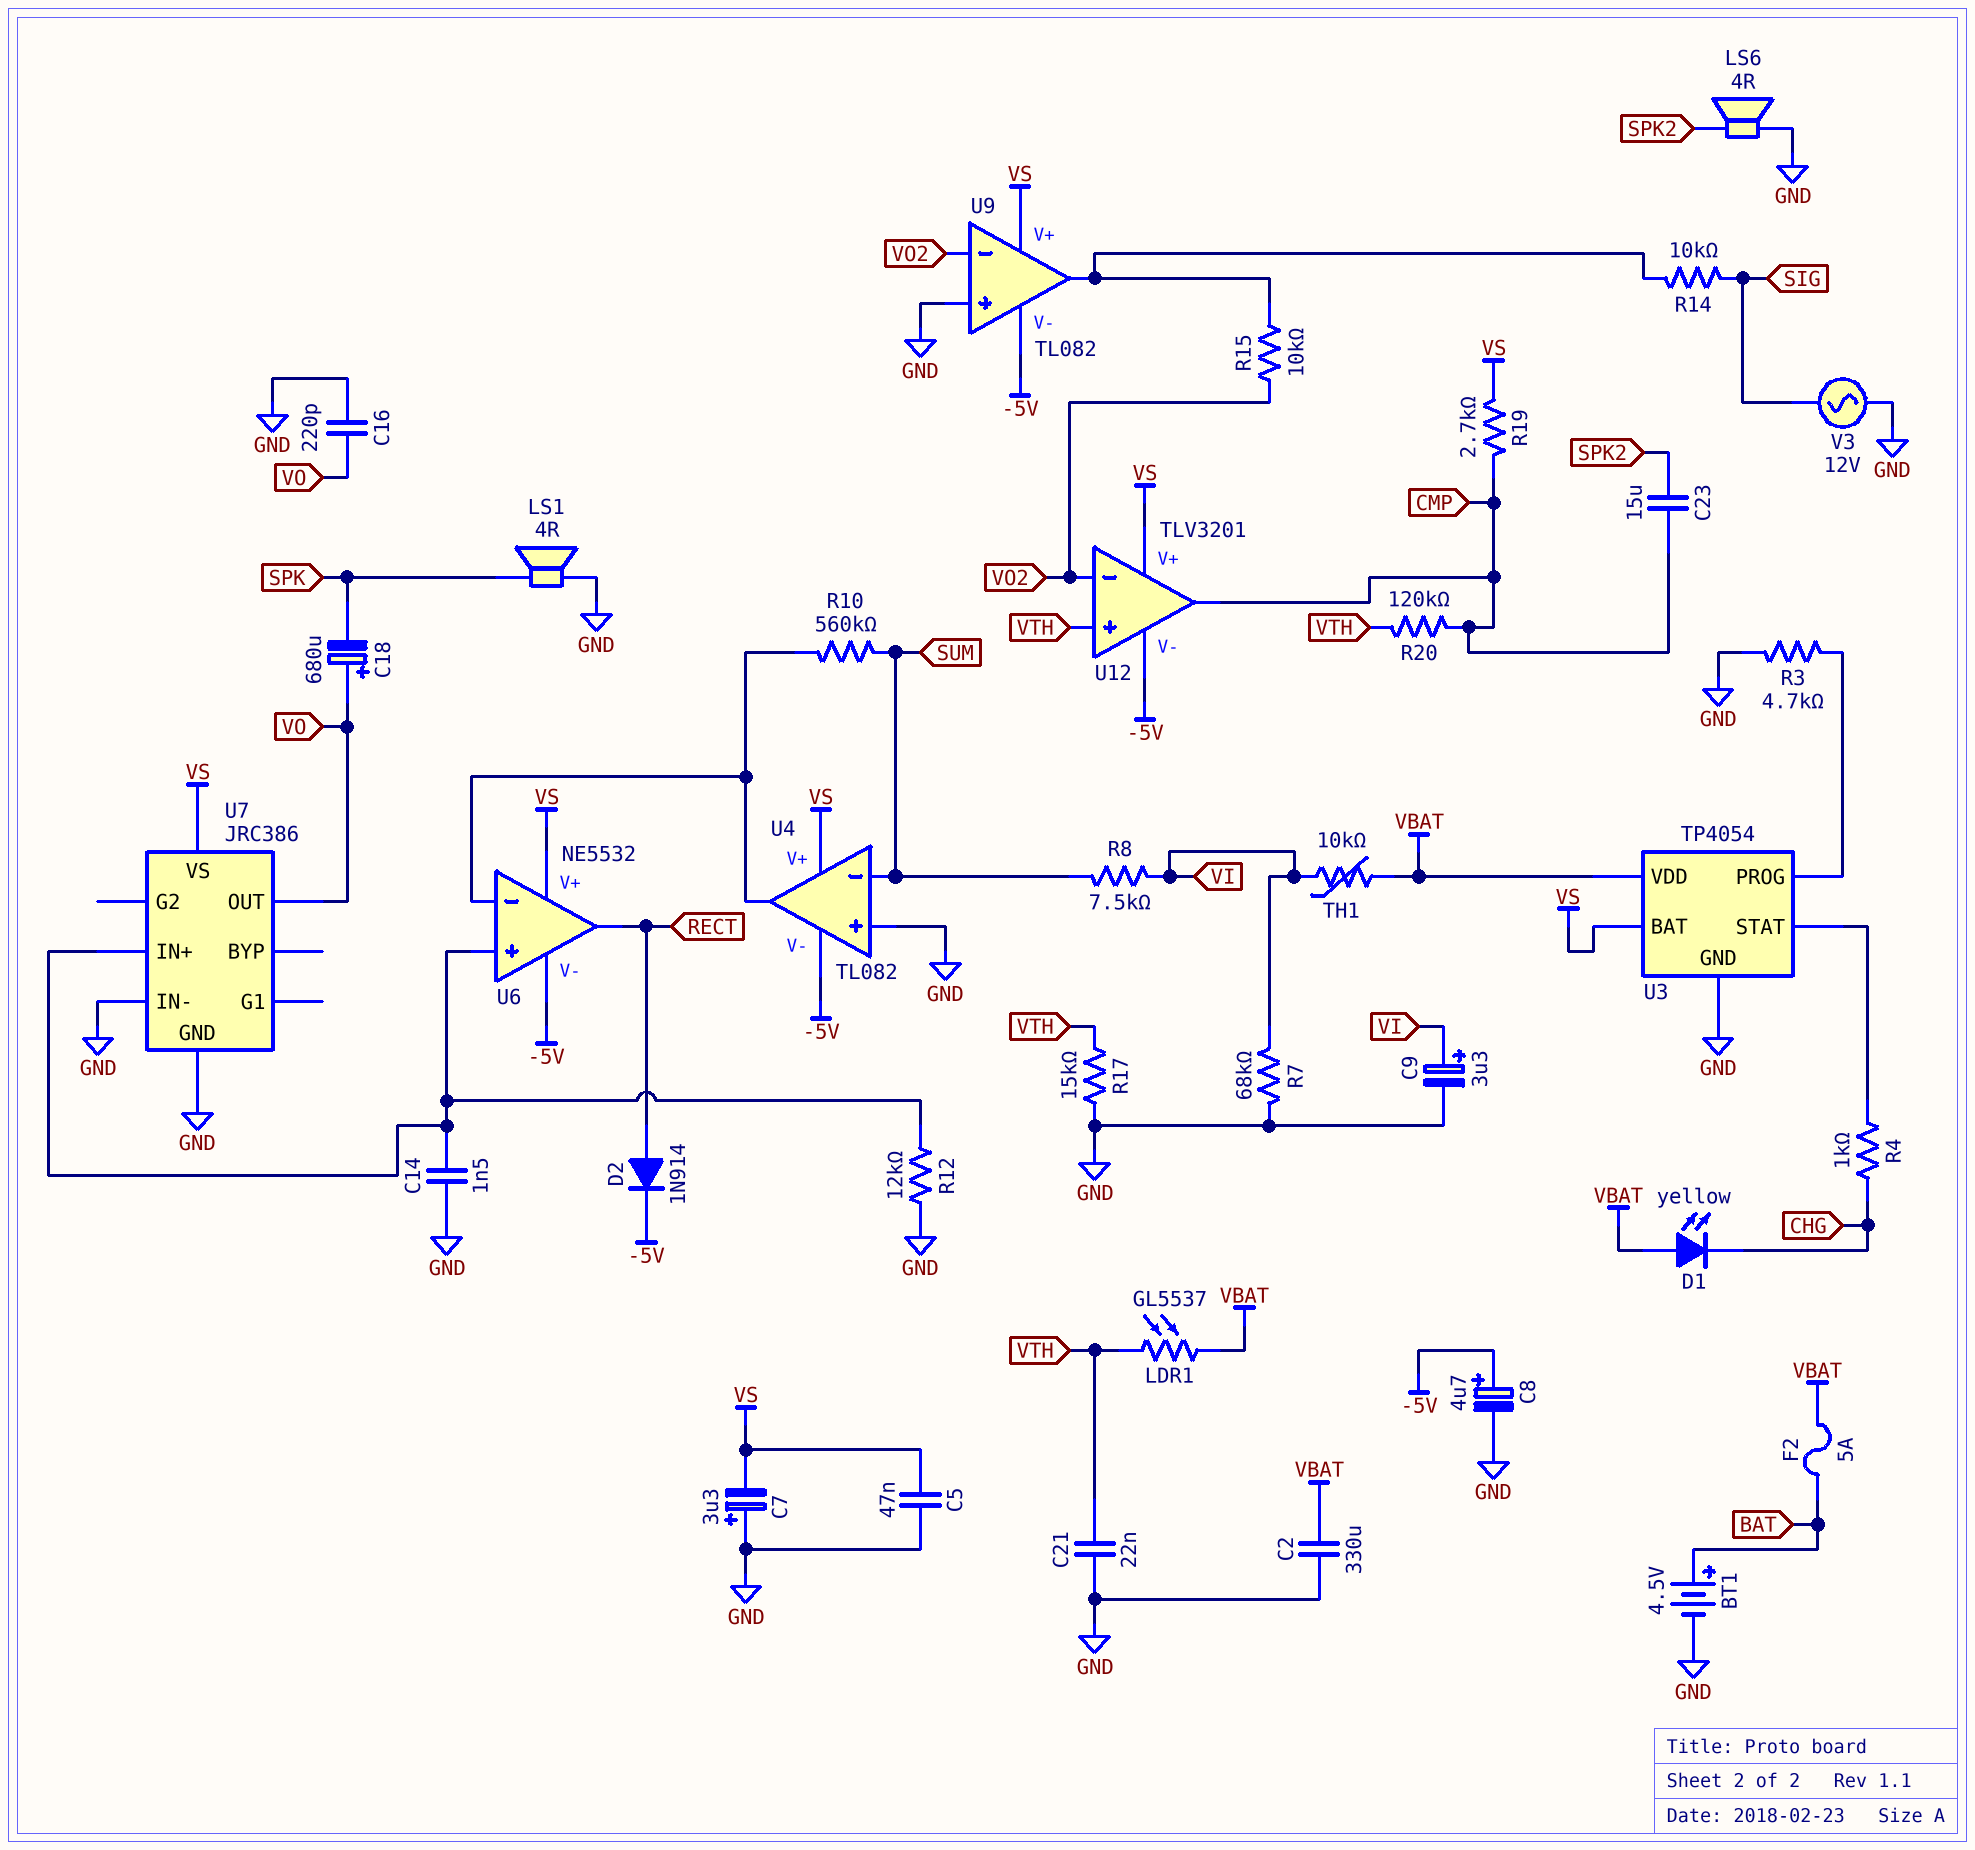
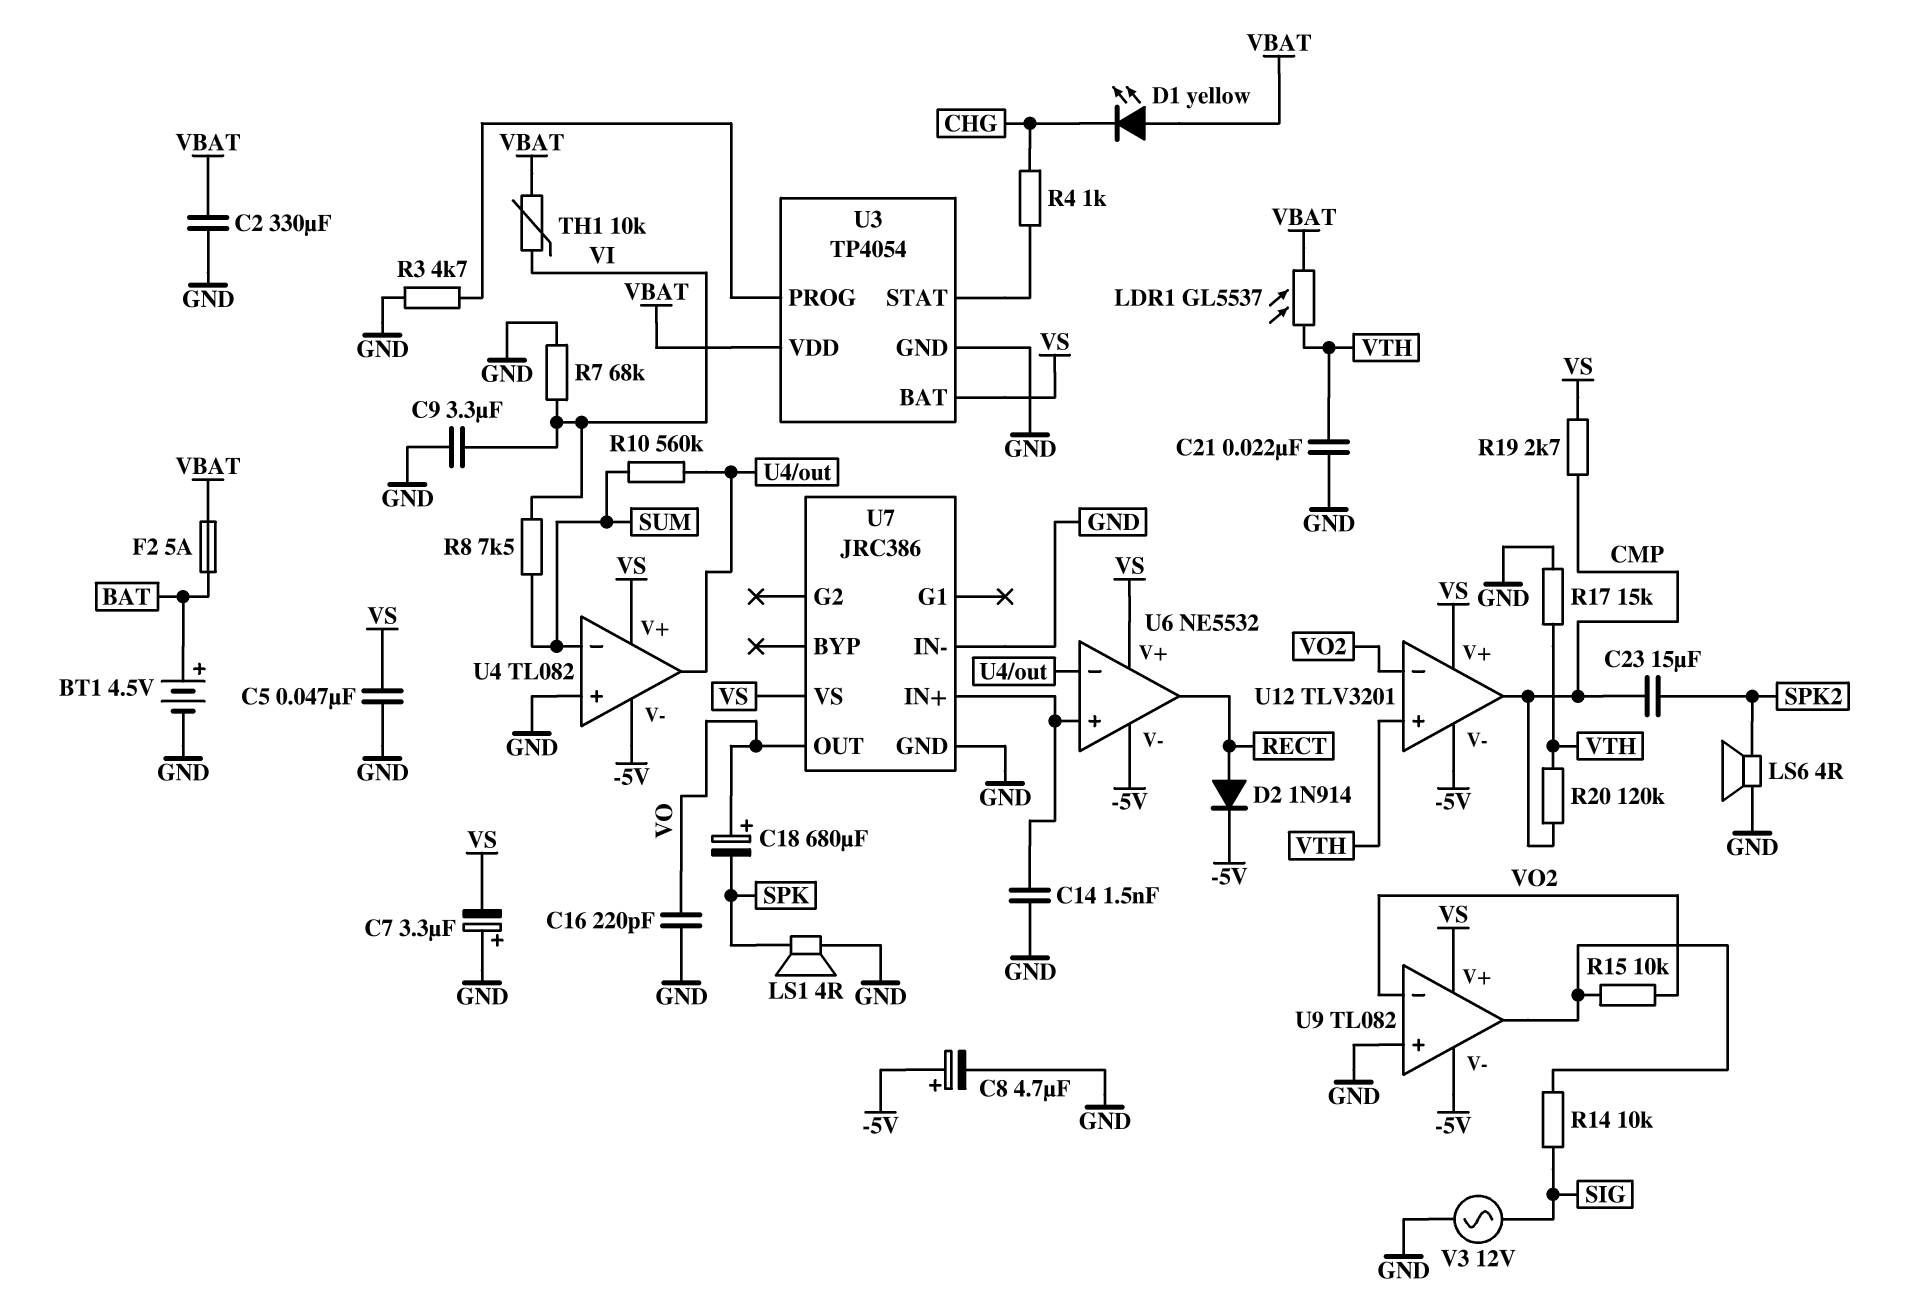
C9: 3.3uF (plus VI, minus GND) -> 3.3uF (GND, VI)
R12: 12k (GND, U6/in+) -> none

